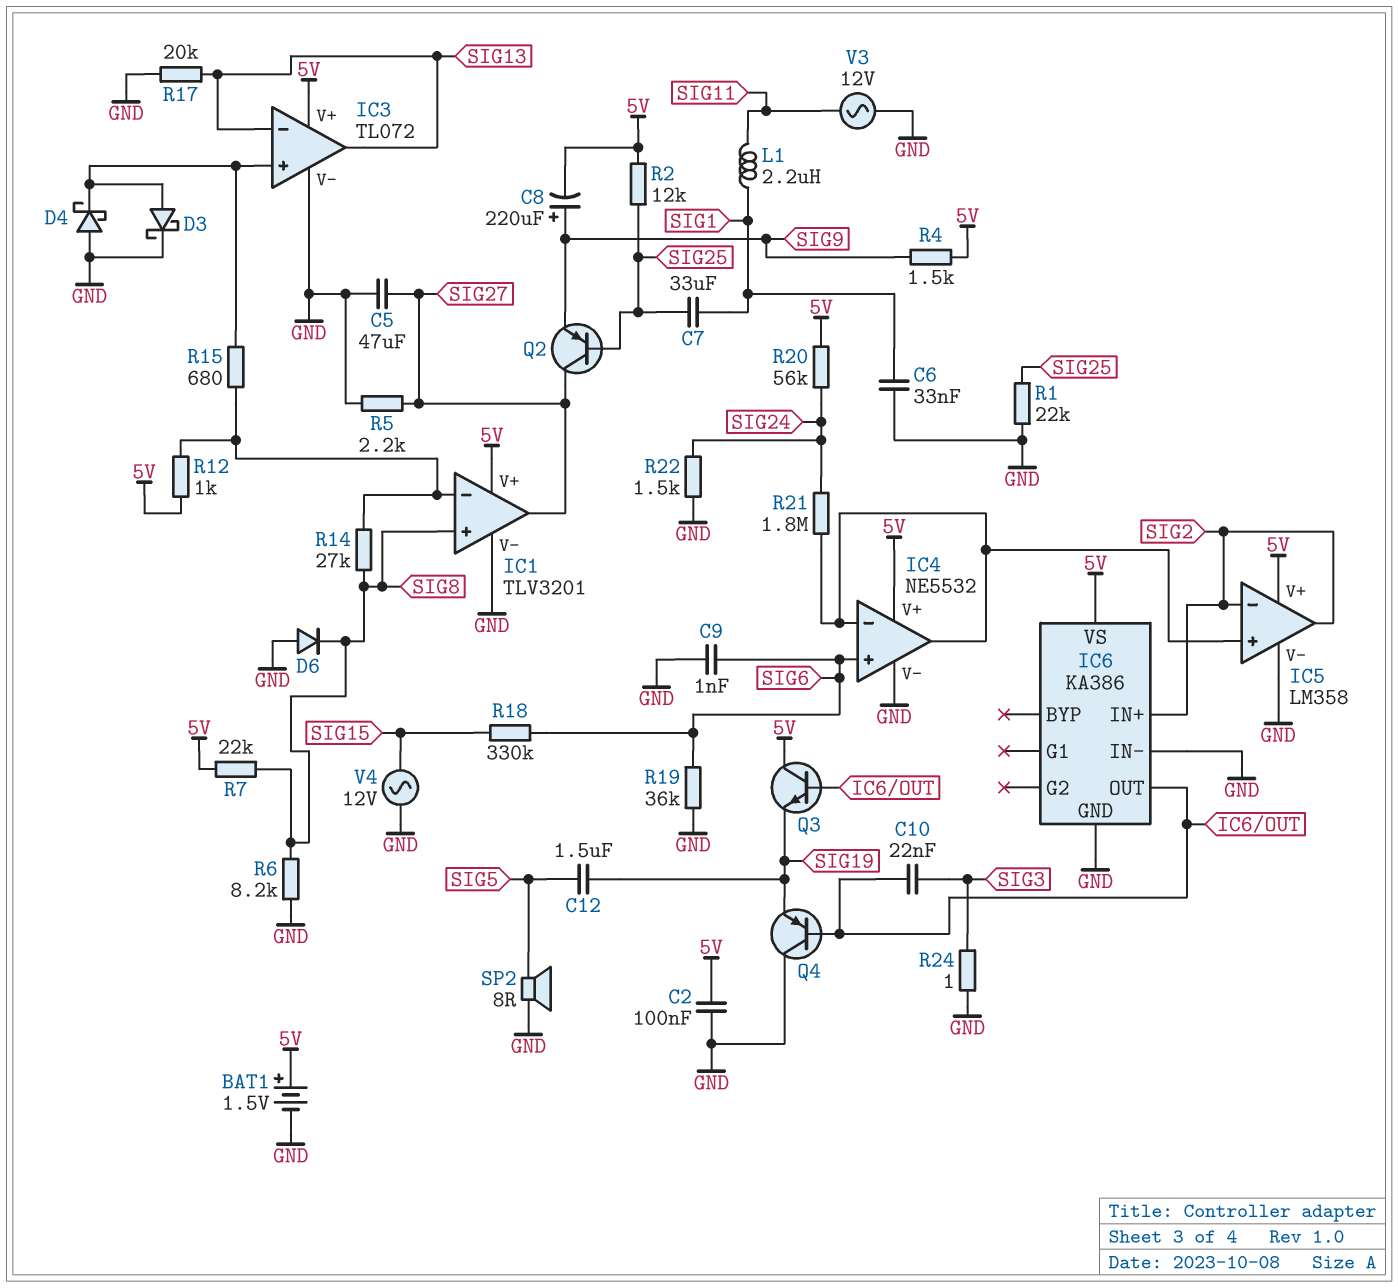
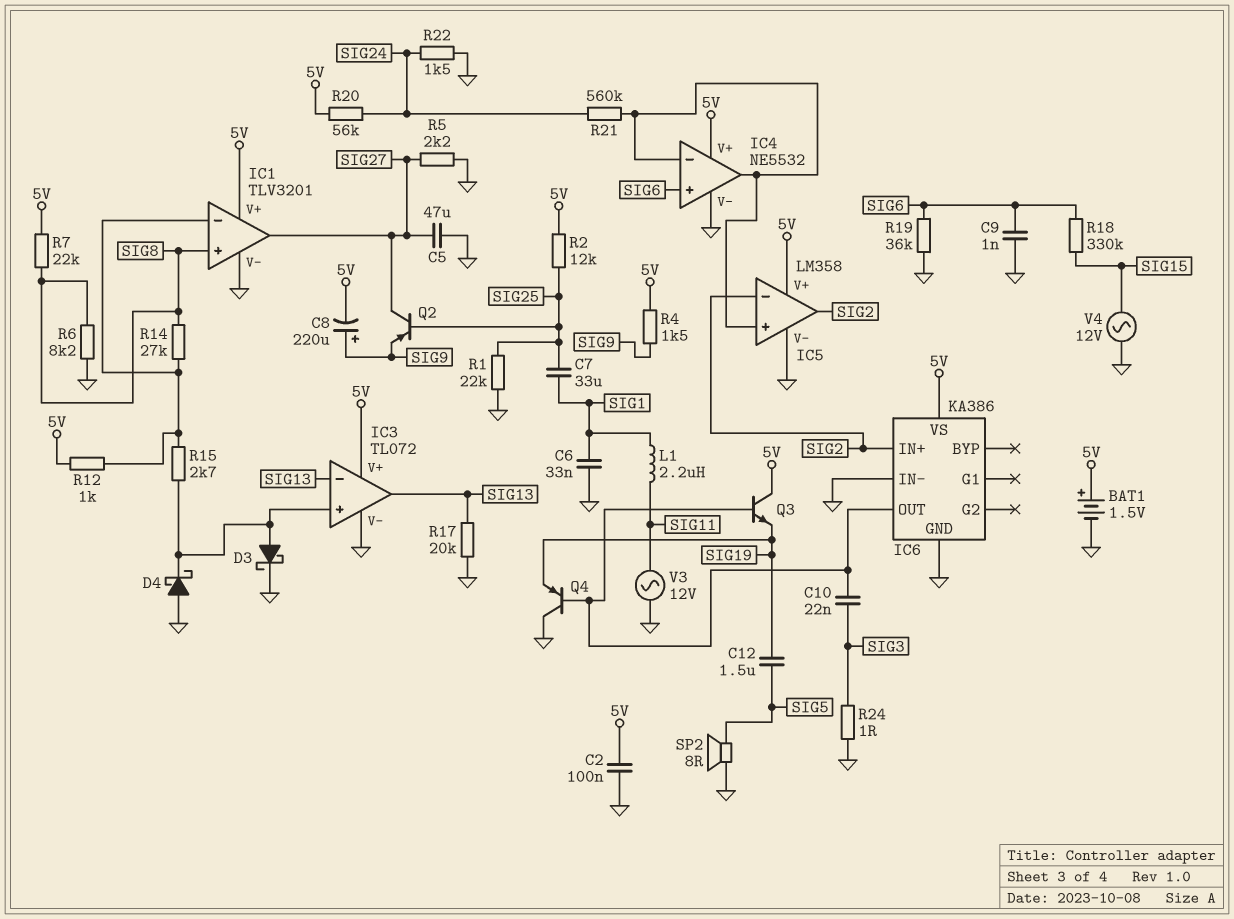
D6: diode (A GND, K SIG8) -> none
R15: 680 (IC1/in-, IC3/in+) -> 2.7k (IC1/in-, IC3/in+)
R21: 1.8M (IC4/in-, SIG24) -> 560k (IC4/in-, SIG24)

